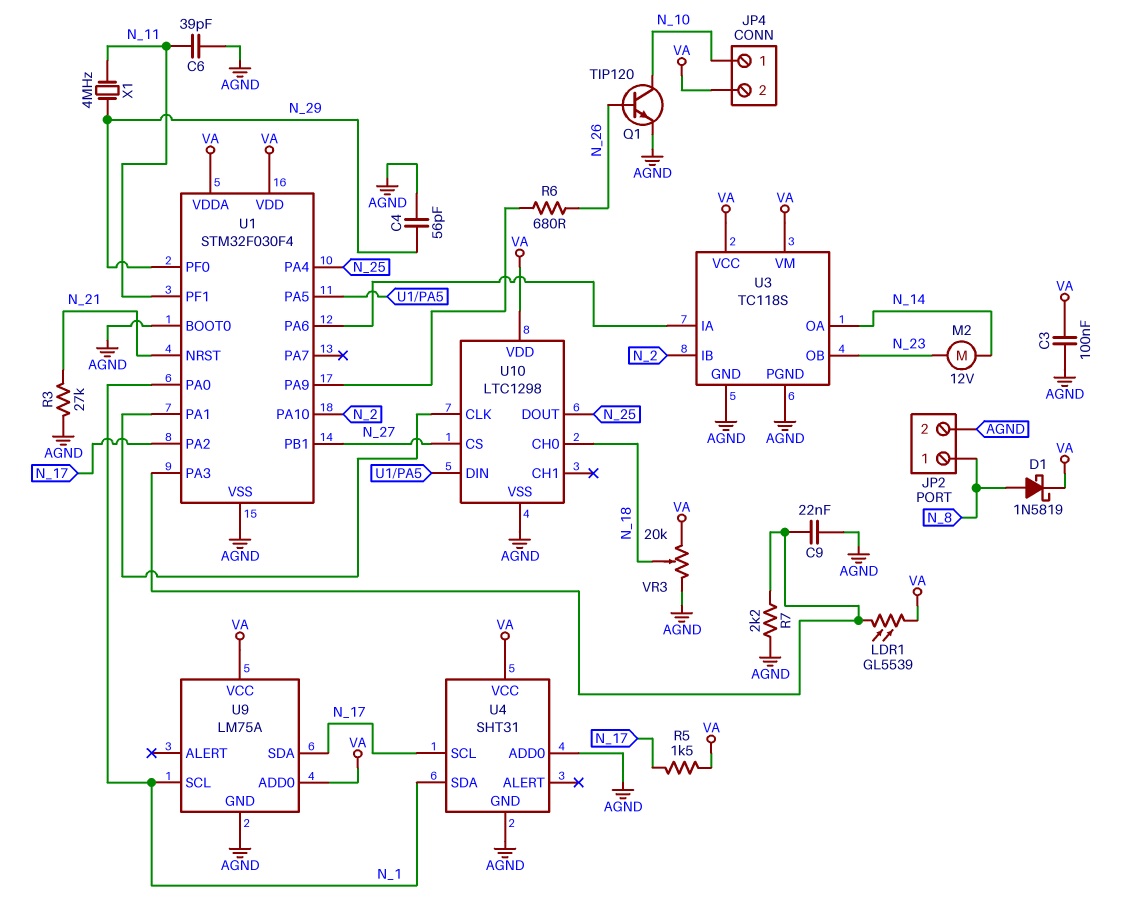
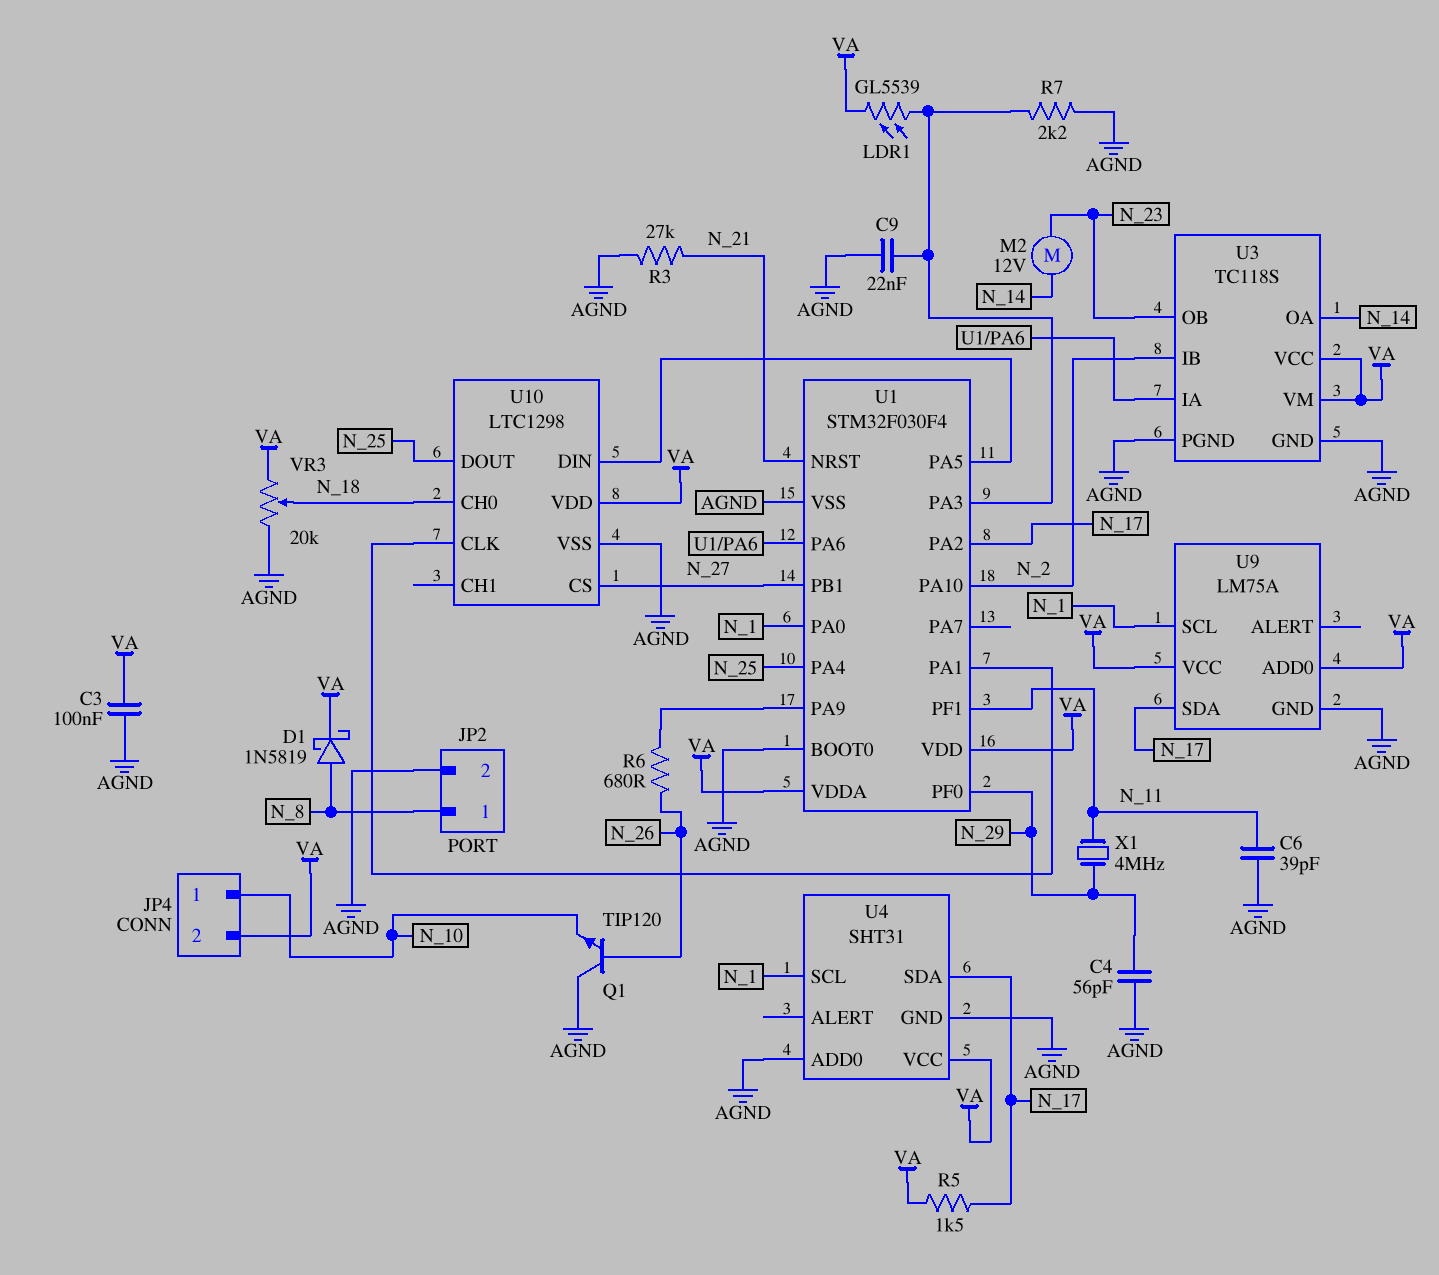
Q1: NPN TIP120 (B N_26, C N_10, E AGND) -> NPN TIP120 (B N_26, C AGND, E N_10)
U4 pin SCL: N_17 -> N_1
U4 pin SDA: N_1 -> N_17

